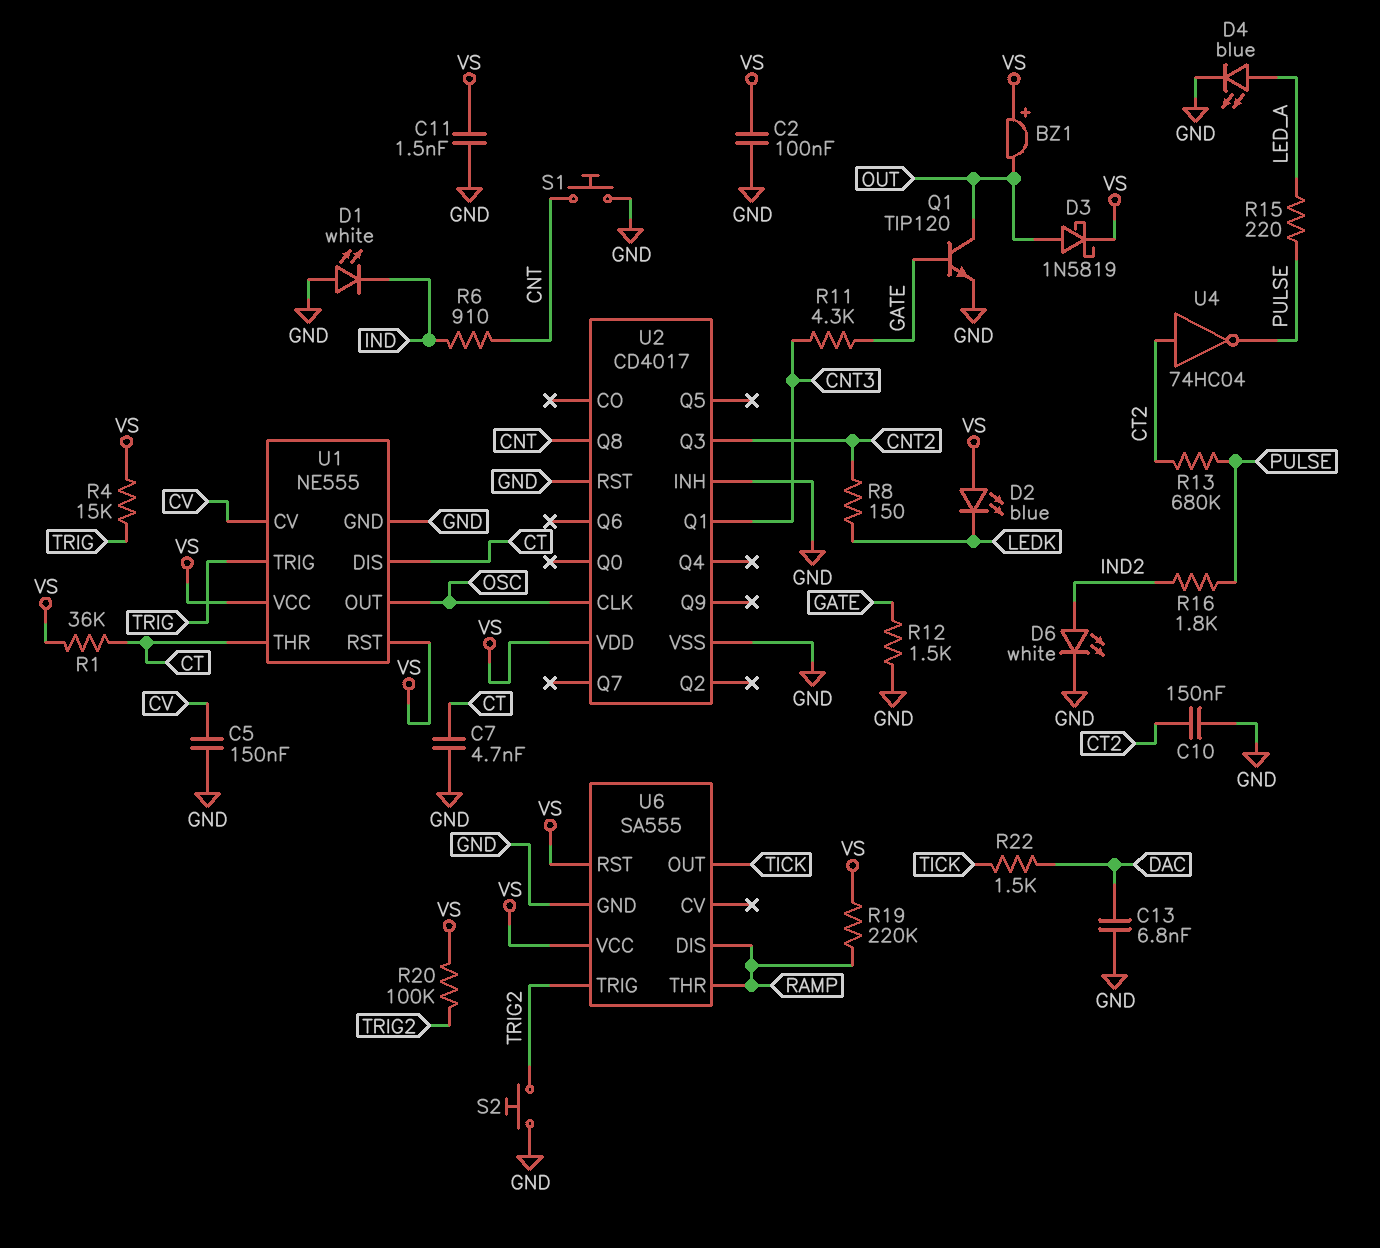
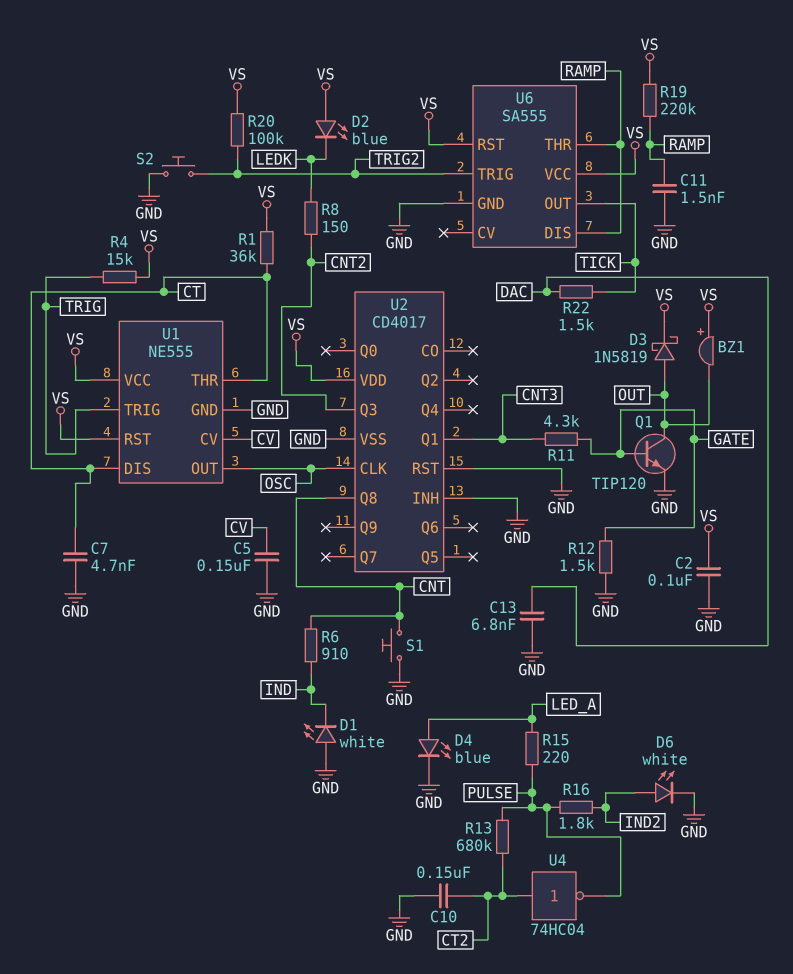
C11: 1.5nF (GND, VS) -> 1.5nF (GND, RAMP)

